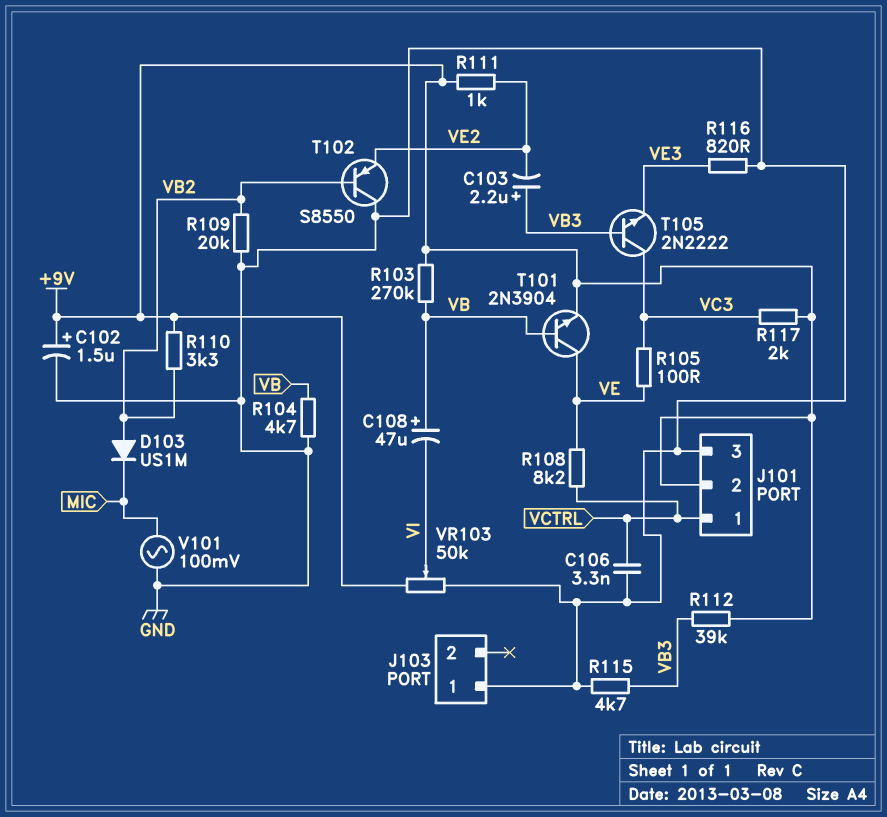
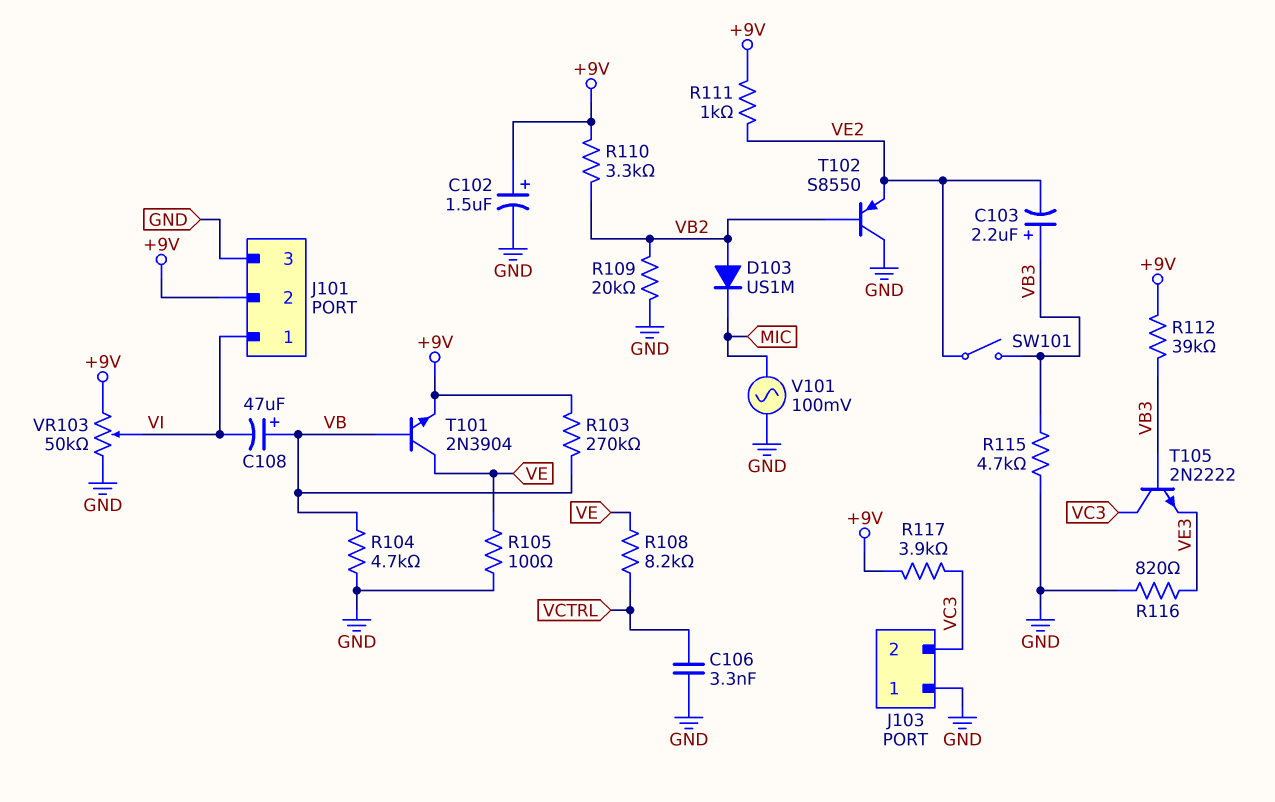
J101 pin 1: VCTRL -> VI
J103 pin 2: none -> VC3
R105: 100 (VC3, VE) -> 100 (GND, VE)
R117: 2k (+9V, VC3) -> 3.9k (+9V, VC3)
SW101: none -> switch (VB3, VE2)

